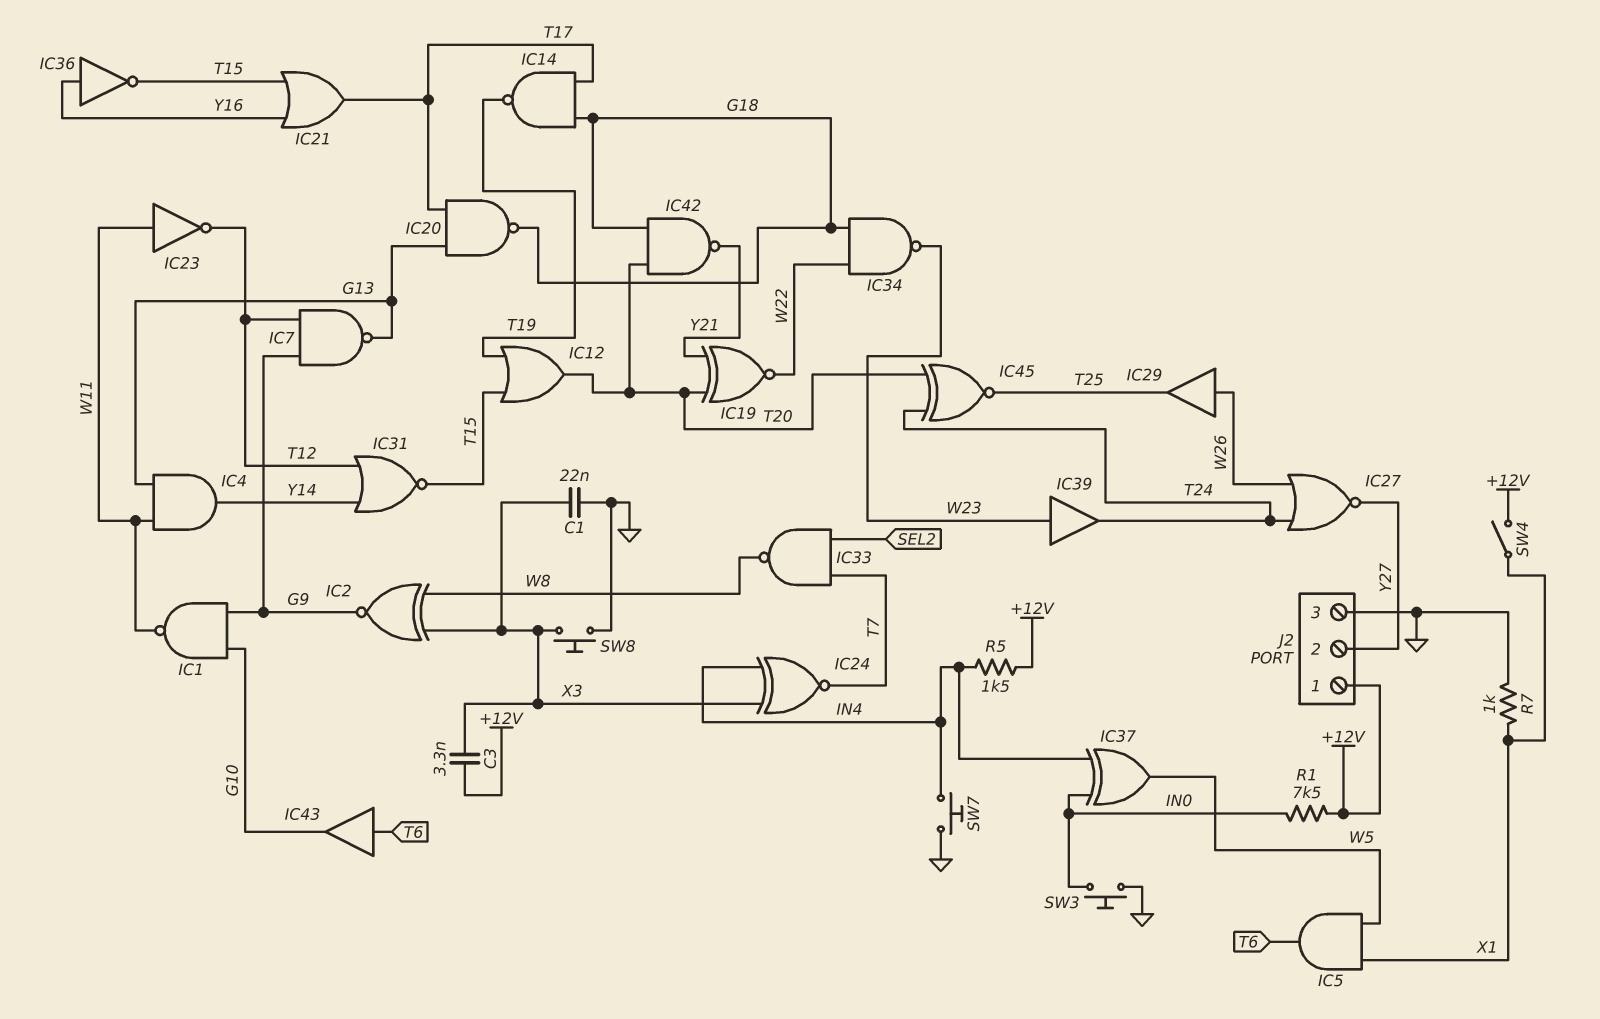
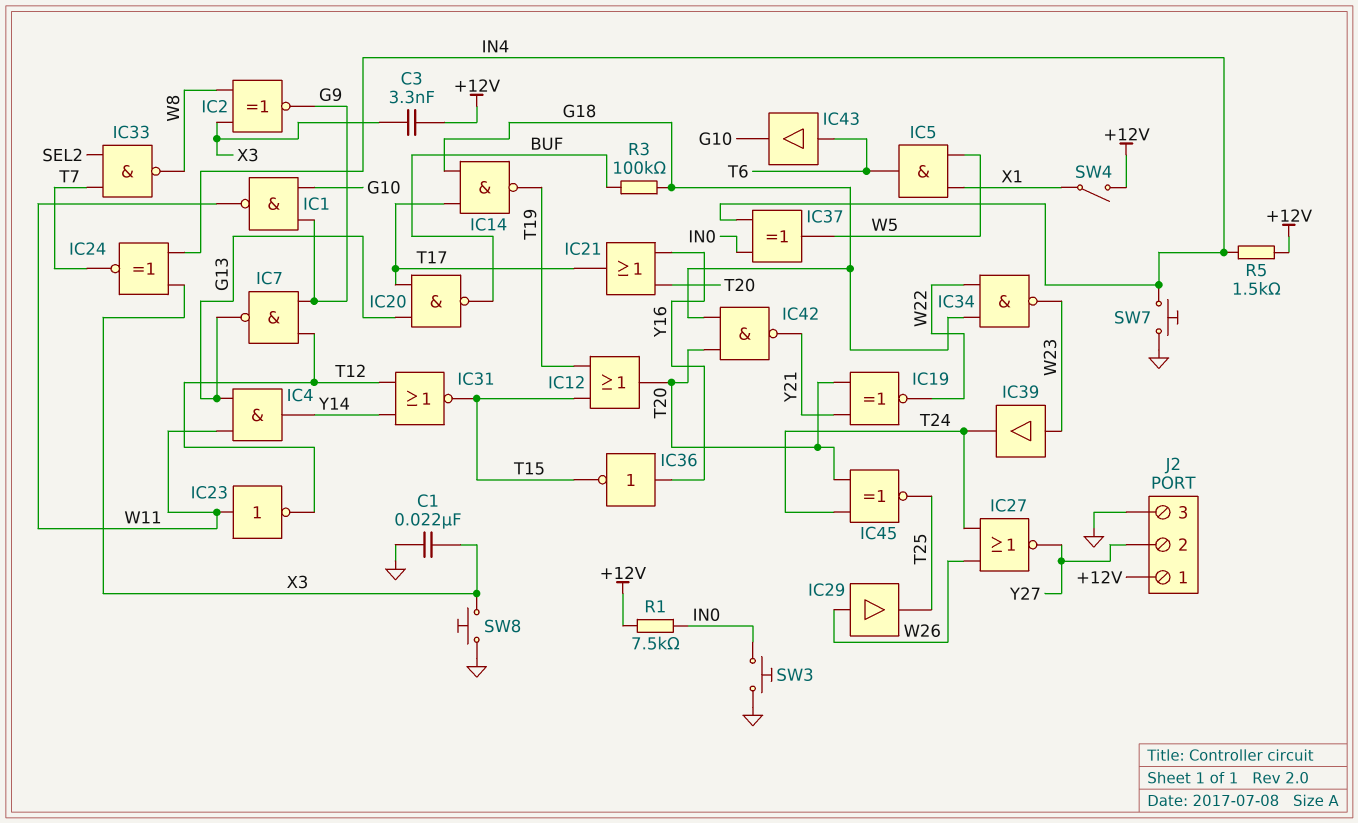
IC20: NAND (in G13, in T17, out G18) -> NAND (in G13, in T17, out BUF)
IC21: OR (in T15, in Y16, out T17) -> OR (in T20, in Y16, out T17)
R3: none -> 100k (BUF, G18)
R7: 1k (GND, X1) -> none

